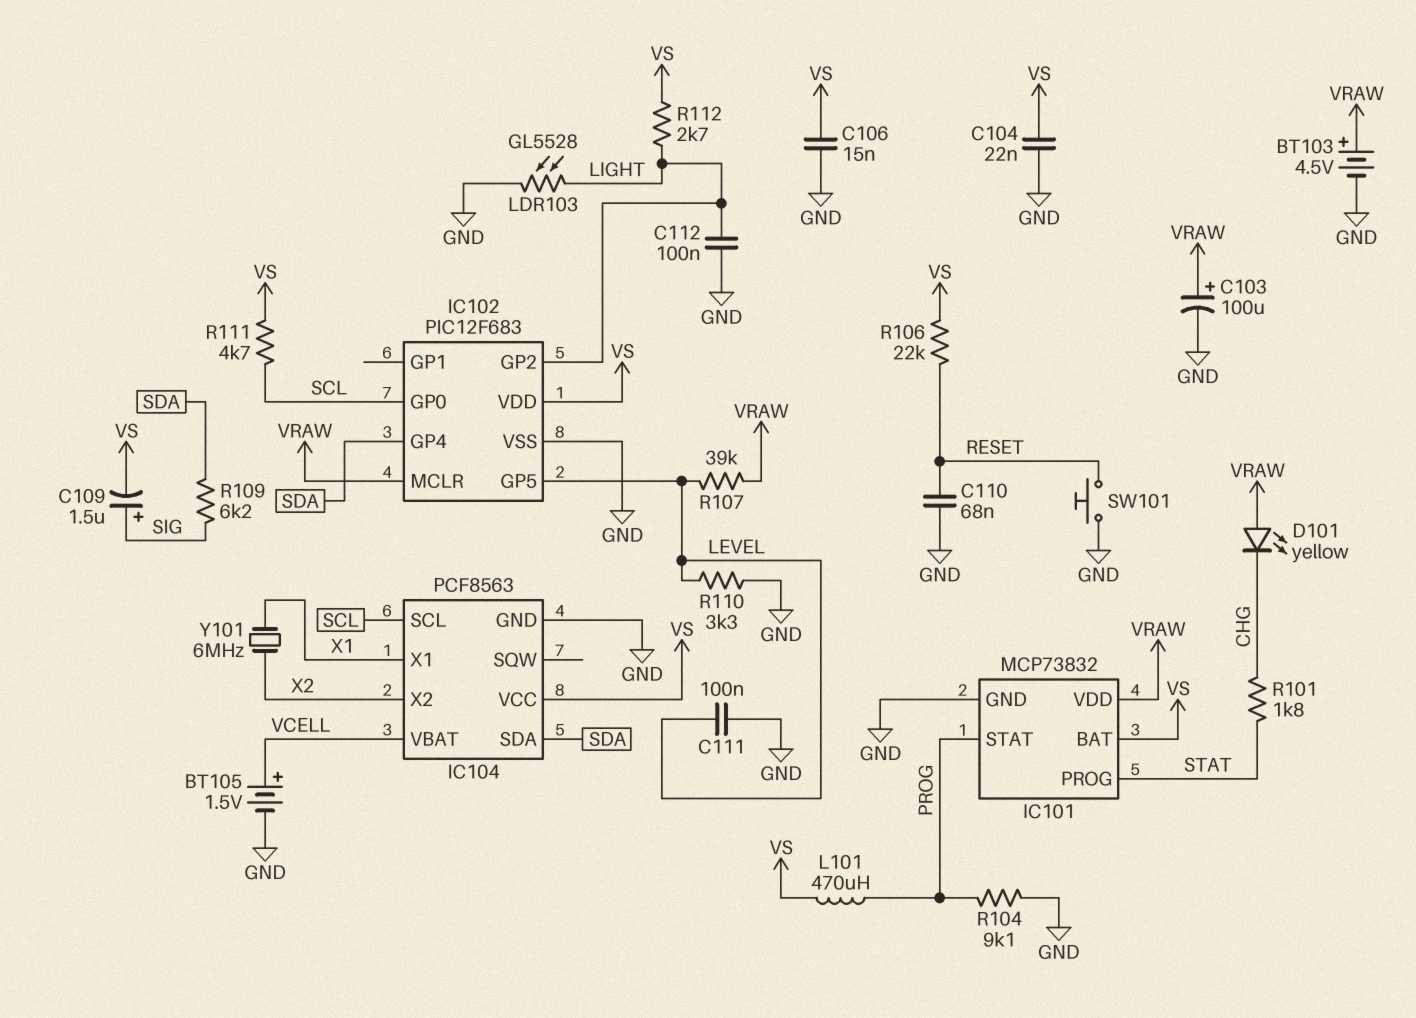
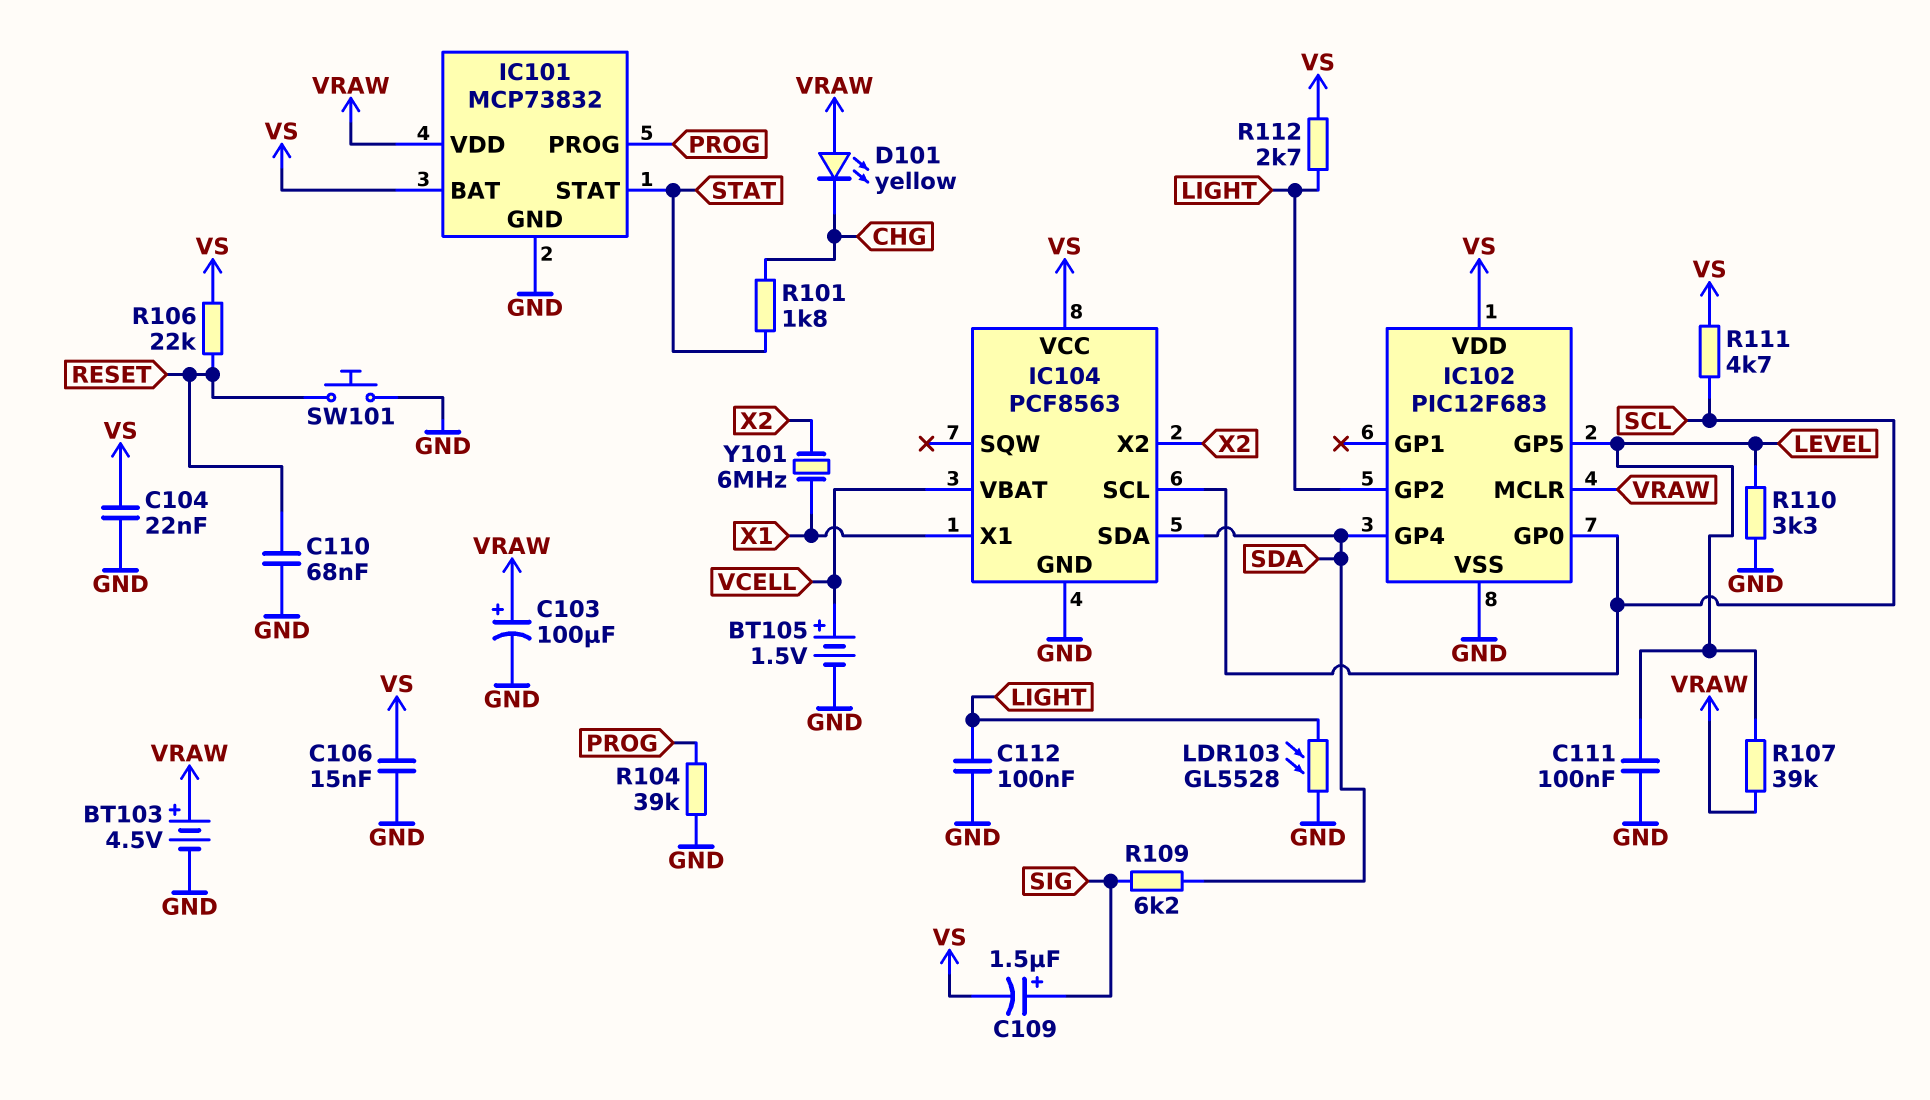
IC101 pin PROG: STAT -> PROG
IC101 pin STAT: PROG -> STAT
L101: 470uH (PROG, VS) -> none
R104: 9.1k (GND, PROG) -> 39k (GND, PROG)

